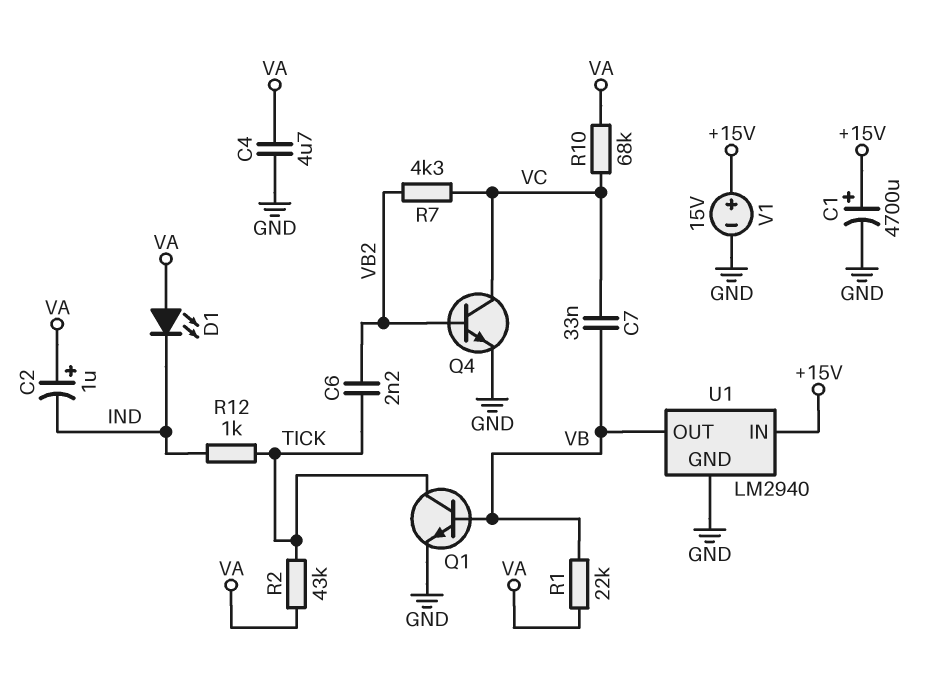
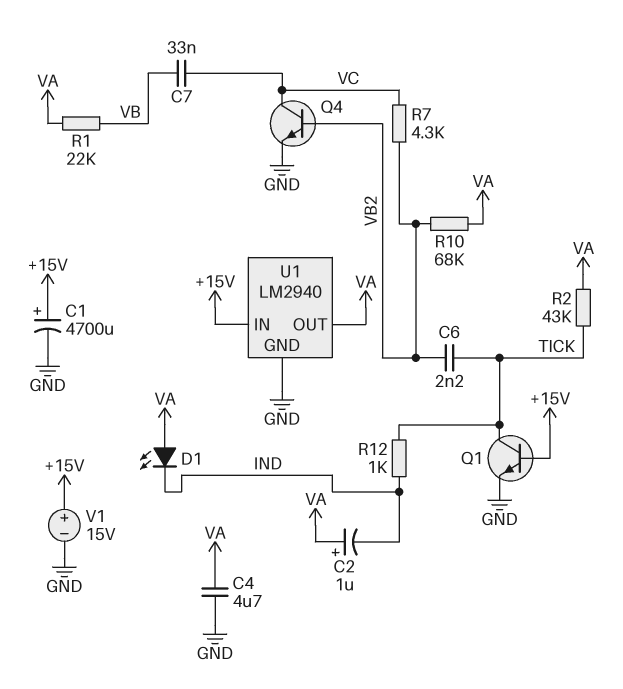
Q1: NPN (B VB, C TICK, E GND) -> NPN (B +15V, C TICK, E GND)
R10: 68k (VA, VC) -> 68k (VA, VB2)
U1 pin OUT: VB -> VA

